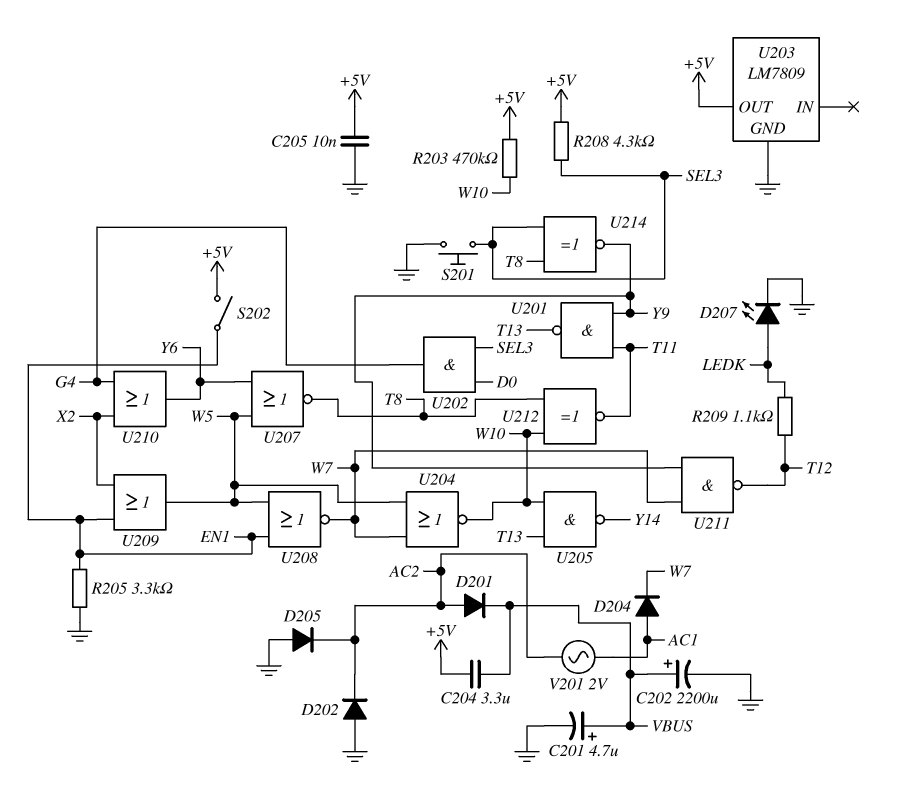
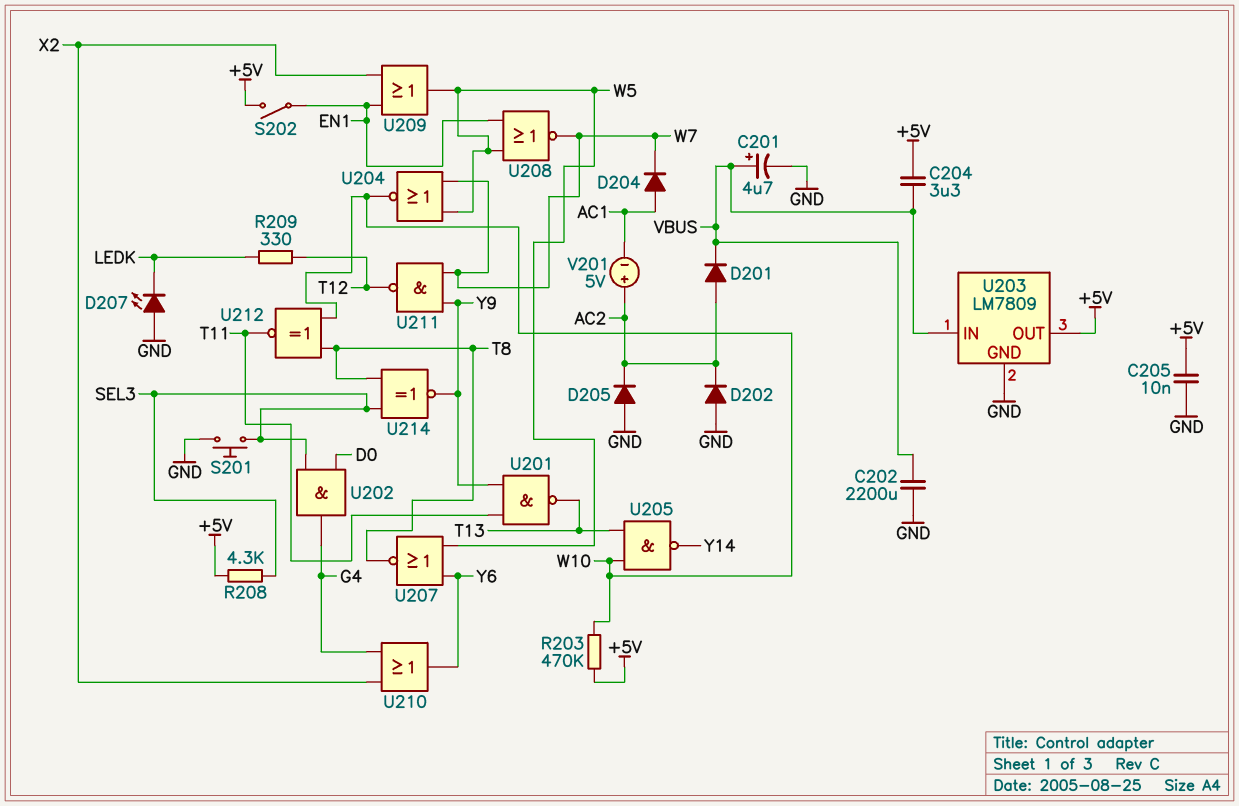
C202: 2200uF (plus VBUS, minus GND) -> 2200uF (GND, VBUS)
D207: LED (A LEDK, K GND) -> LED (A GND, K LEDK)
R205: 3.3k (EN1, GND) -> none
R209: 1.1k (LEDK, T12) -> 330 (LEDK, T12)
U203 pin IN: none -> VBUS
V201: AC 2V (AC1, AC2) -> 5V (plus AC2, minus AC1)

